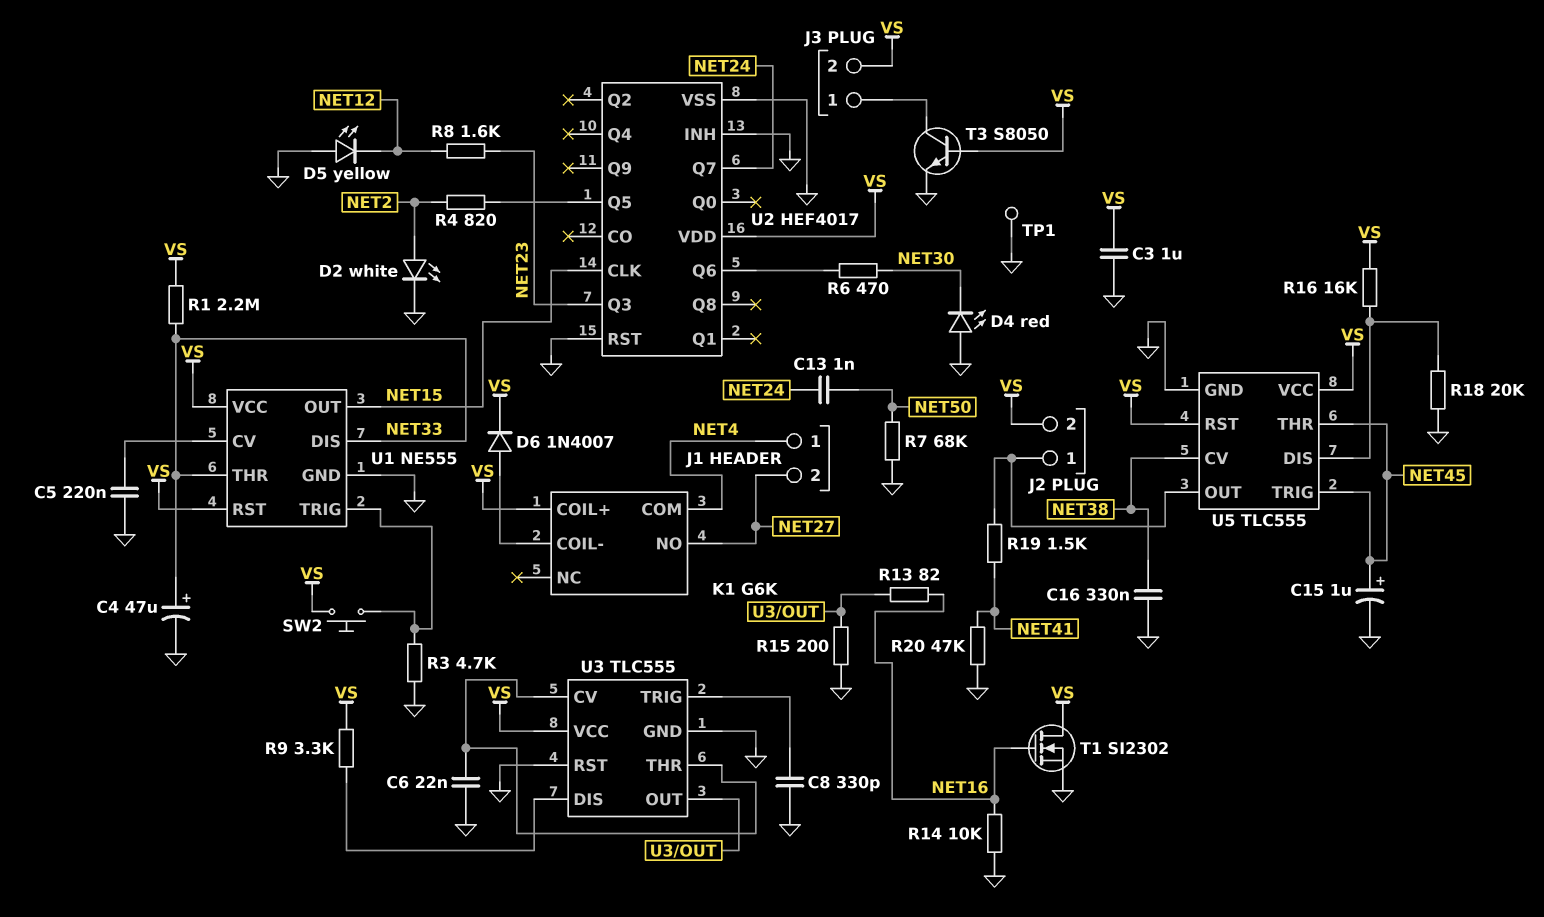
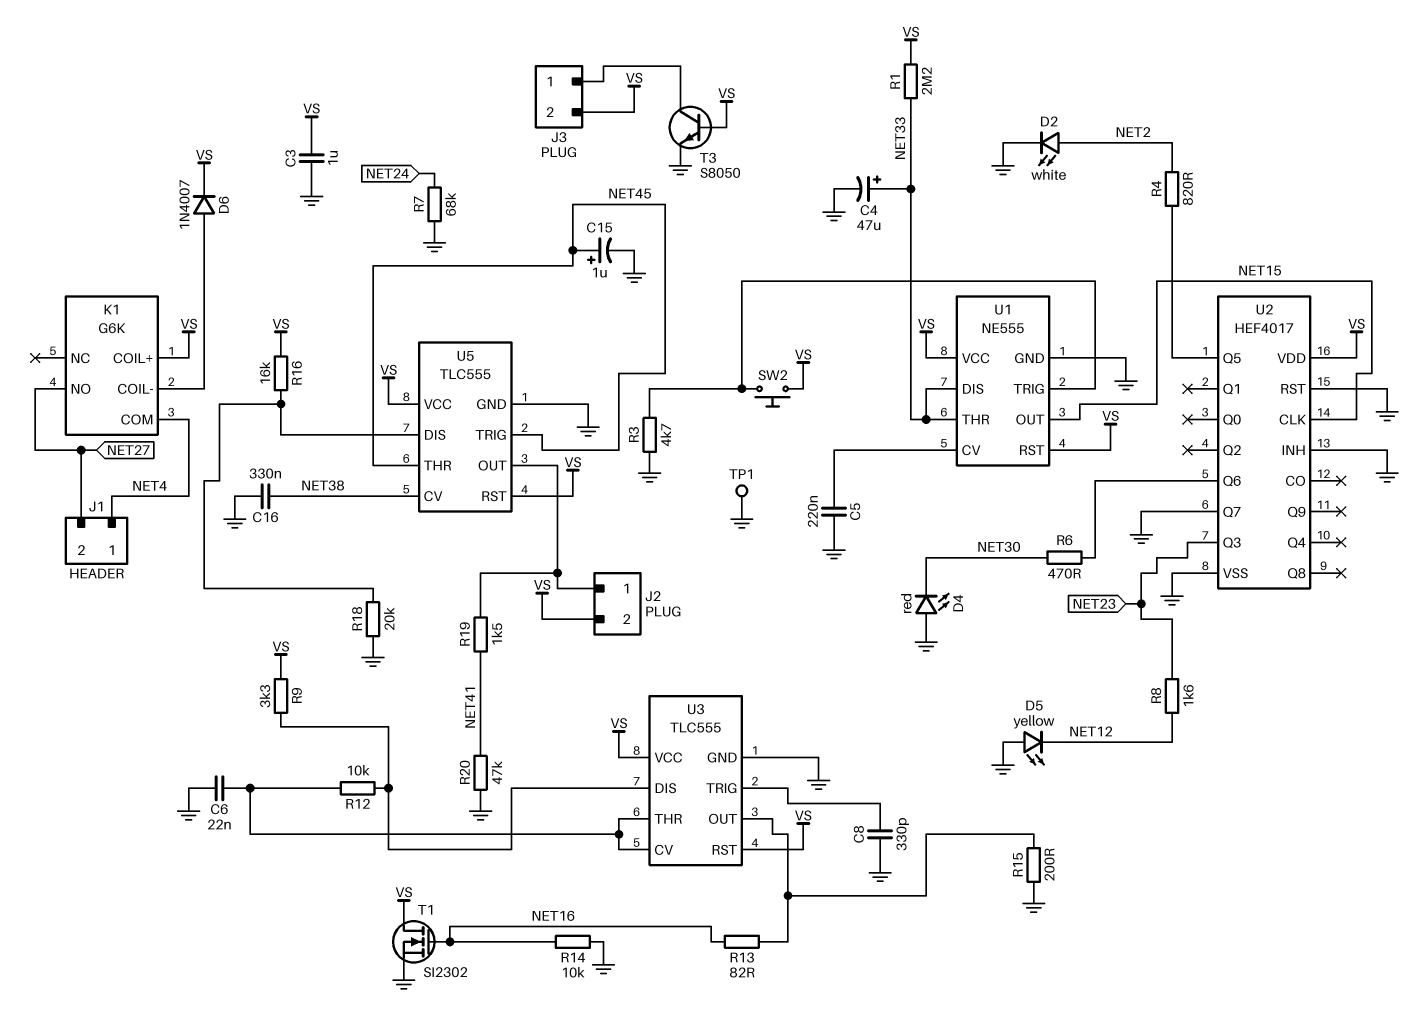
C13: 1nF (NET24, NET50) -> none
R7: 68k (GND, NET50) -> 68k (GND, NET24)
R12: none -> 10k (U3/CV, U3/DIS)
U2 pin Q7: NET24 -> GND
U3 pin RST: GND -> VS

